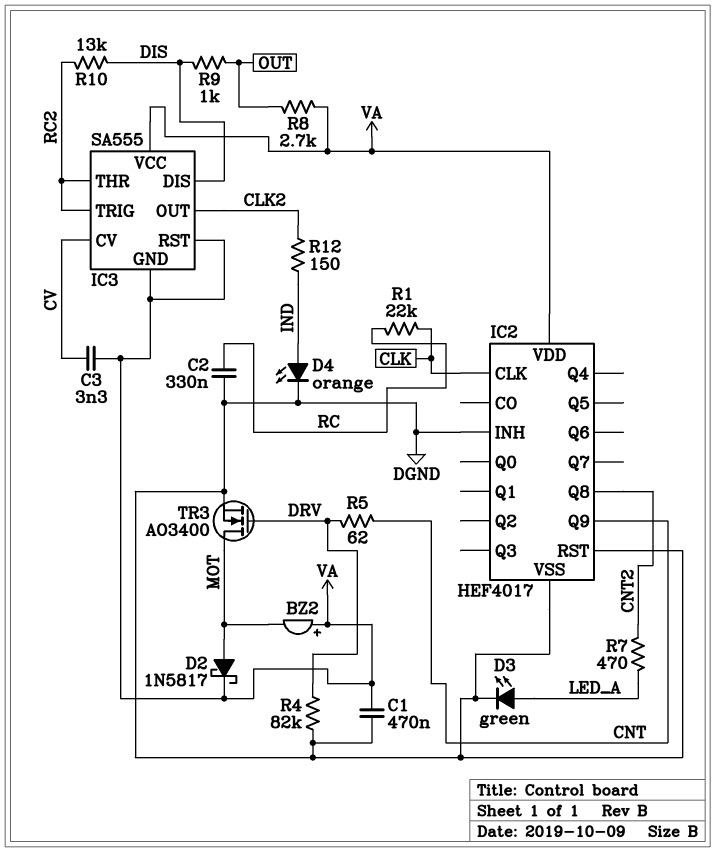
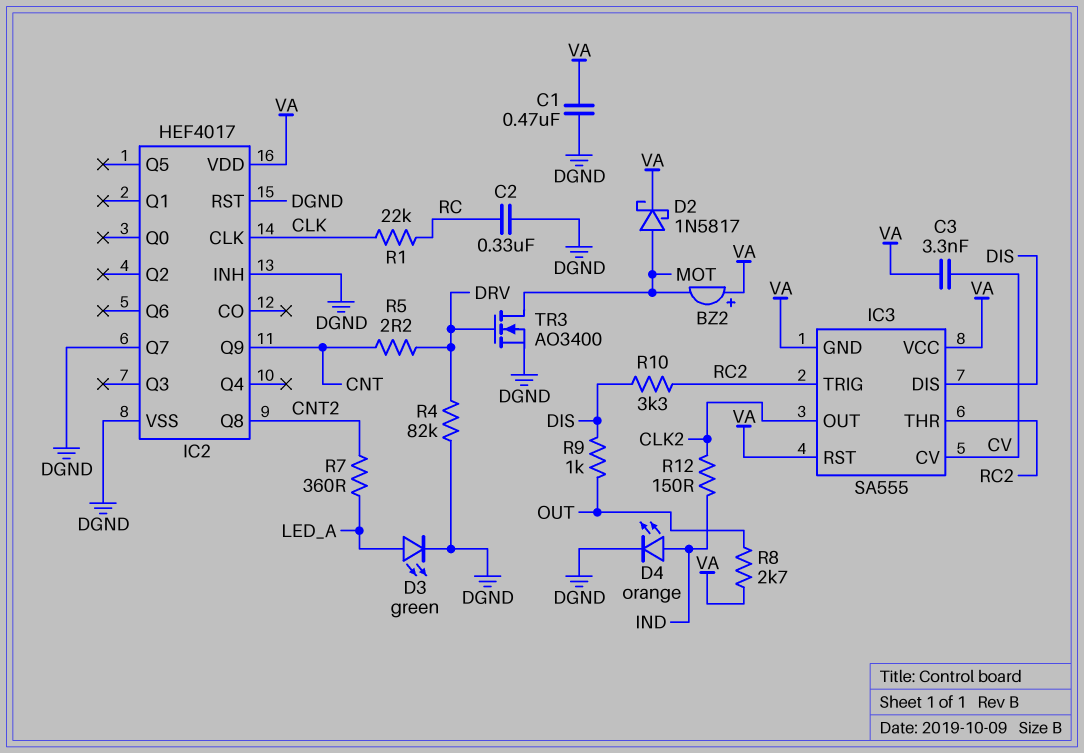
IC2 pin Q7: none -> DGND
R5: 62 (CNT, DRV) -> 2.2 (CNT, DRV)
R7: 470 (CNT2, LED_A) -> 360 (CNT2, LED_A)
R10: 13k (DIS, RC2) -> 3.3k (DIS, RC2)

